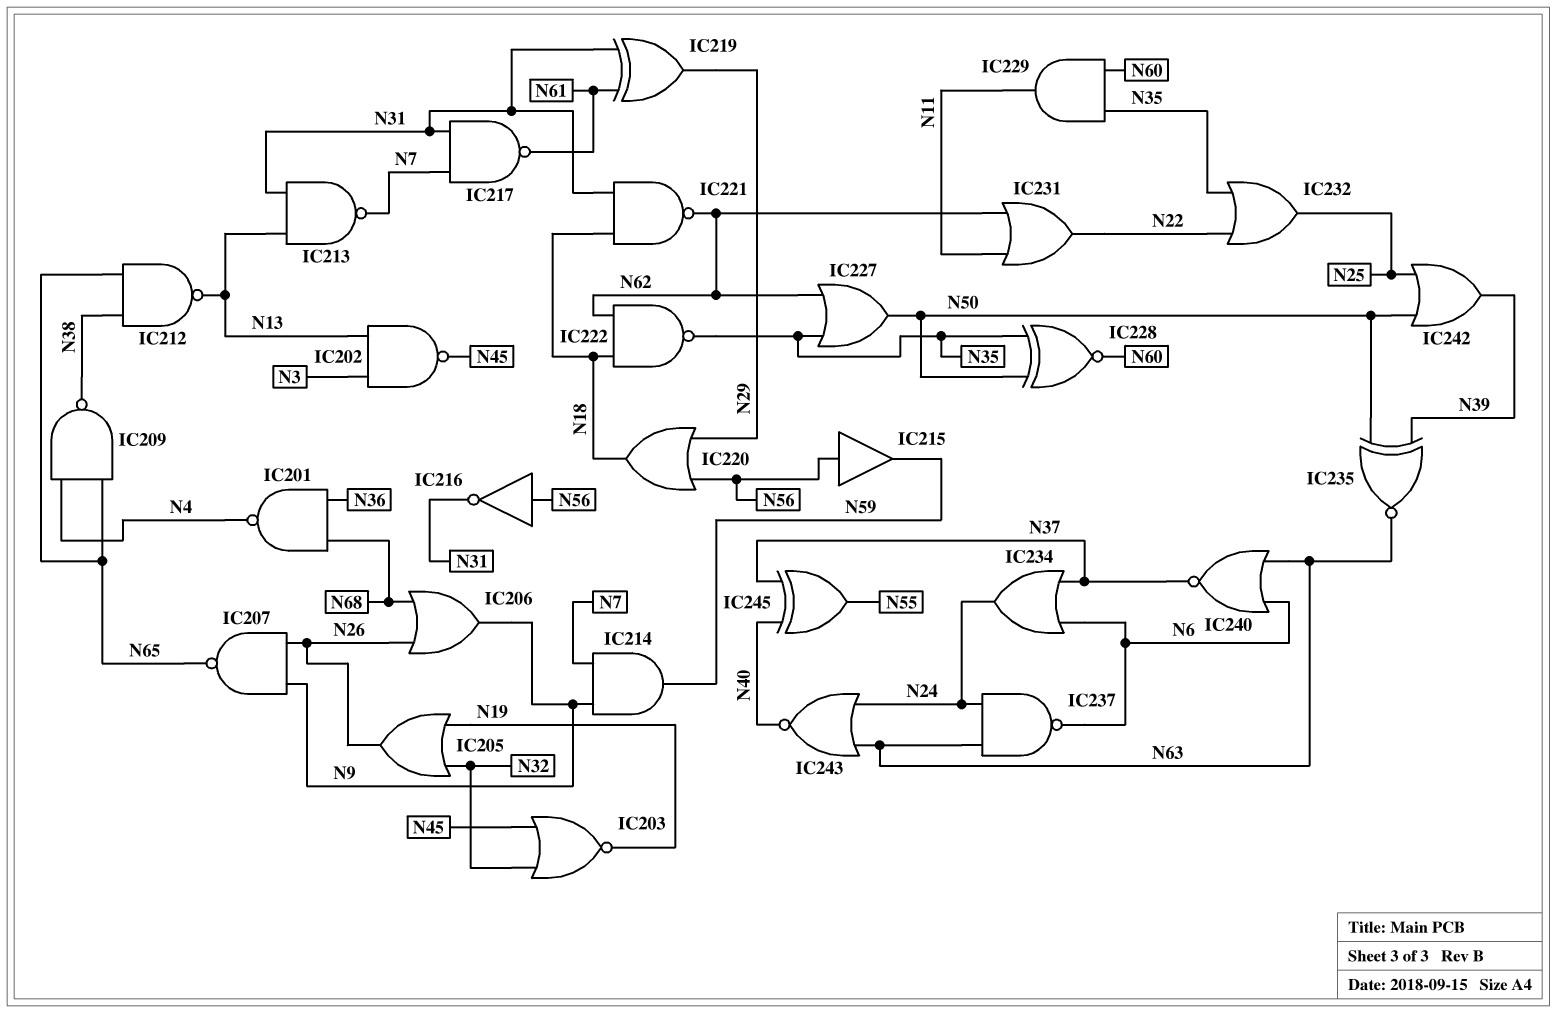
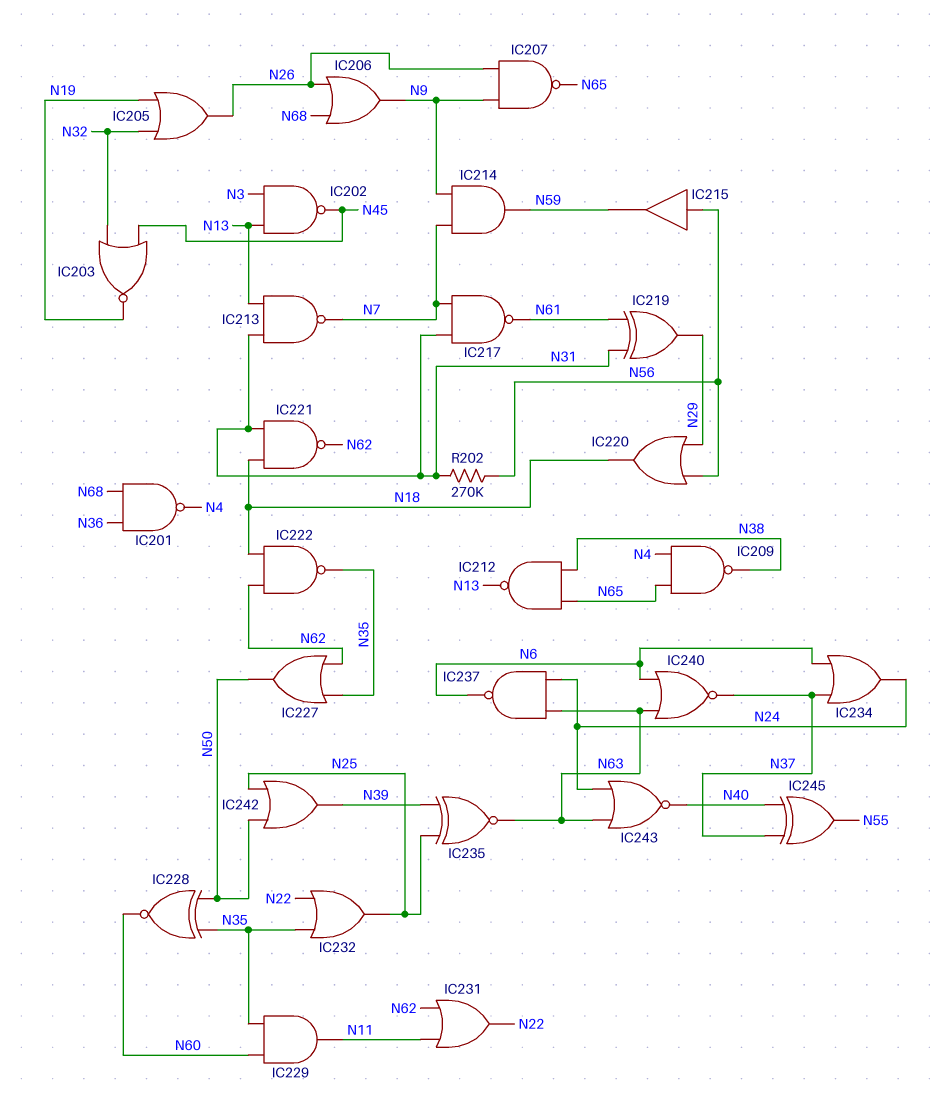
IC216: NOT (in N56, out N31) -> none
IC235: XNOR (in N39, in N50, out N63) -> XNOR (in N25, in N39, out N63)
R202: none -> 270k (N31, N56)

